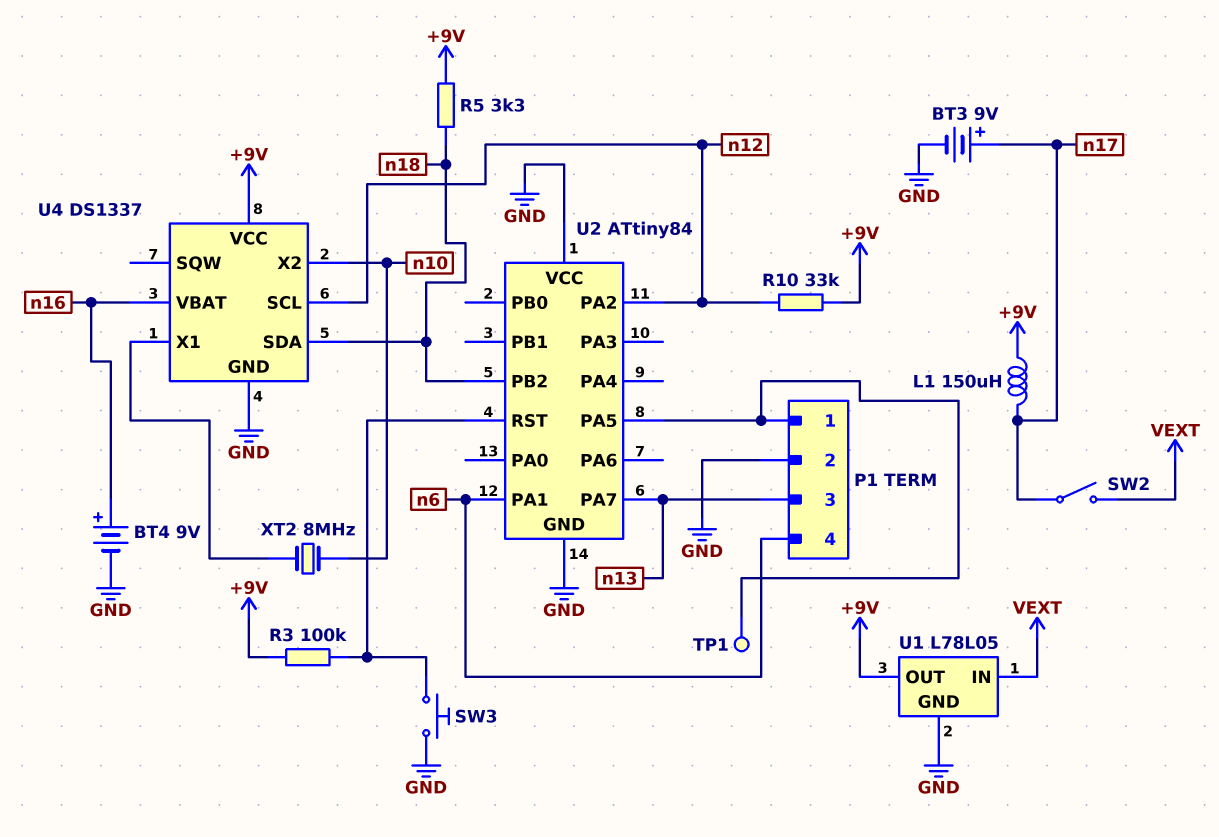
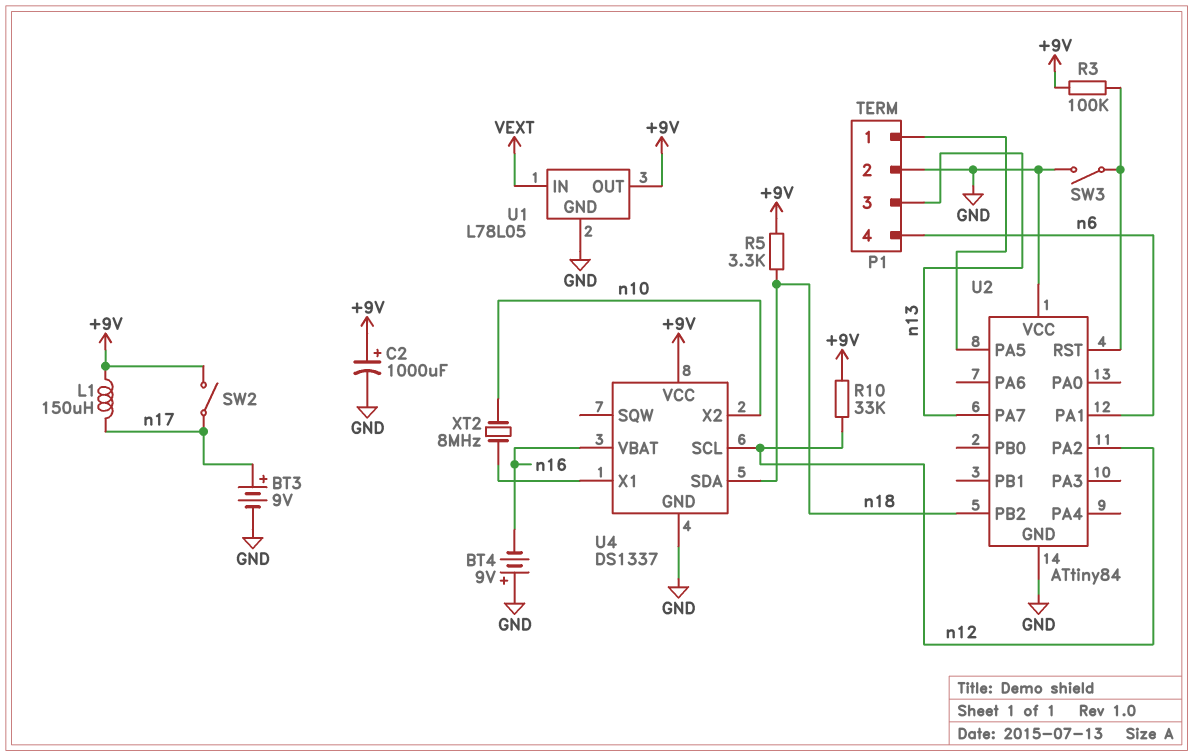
BT4: 9V (plus n16, minus GND) -> 9V (plus GND, minus n16)
C2: none -> 1000uF (plus +9V, minus GND)
SW2: switch (VEXT, n17) -> switch (+9V, n17)
SW3: button (GND, U2/RST) -> switch (GND, U2/RST)
TP1: test point (P1/1) -> none

